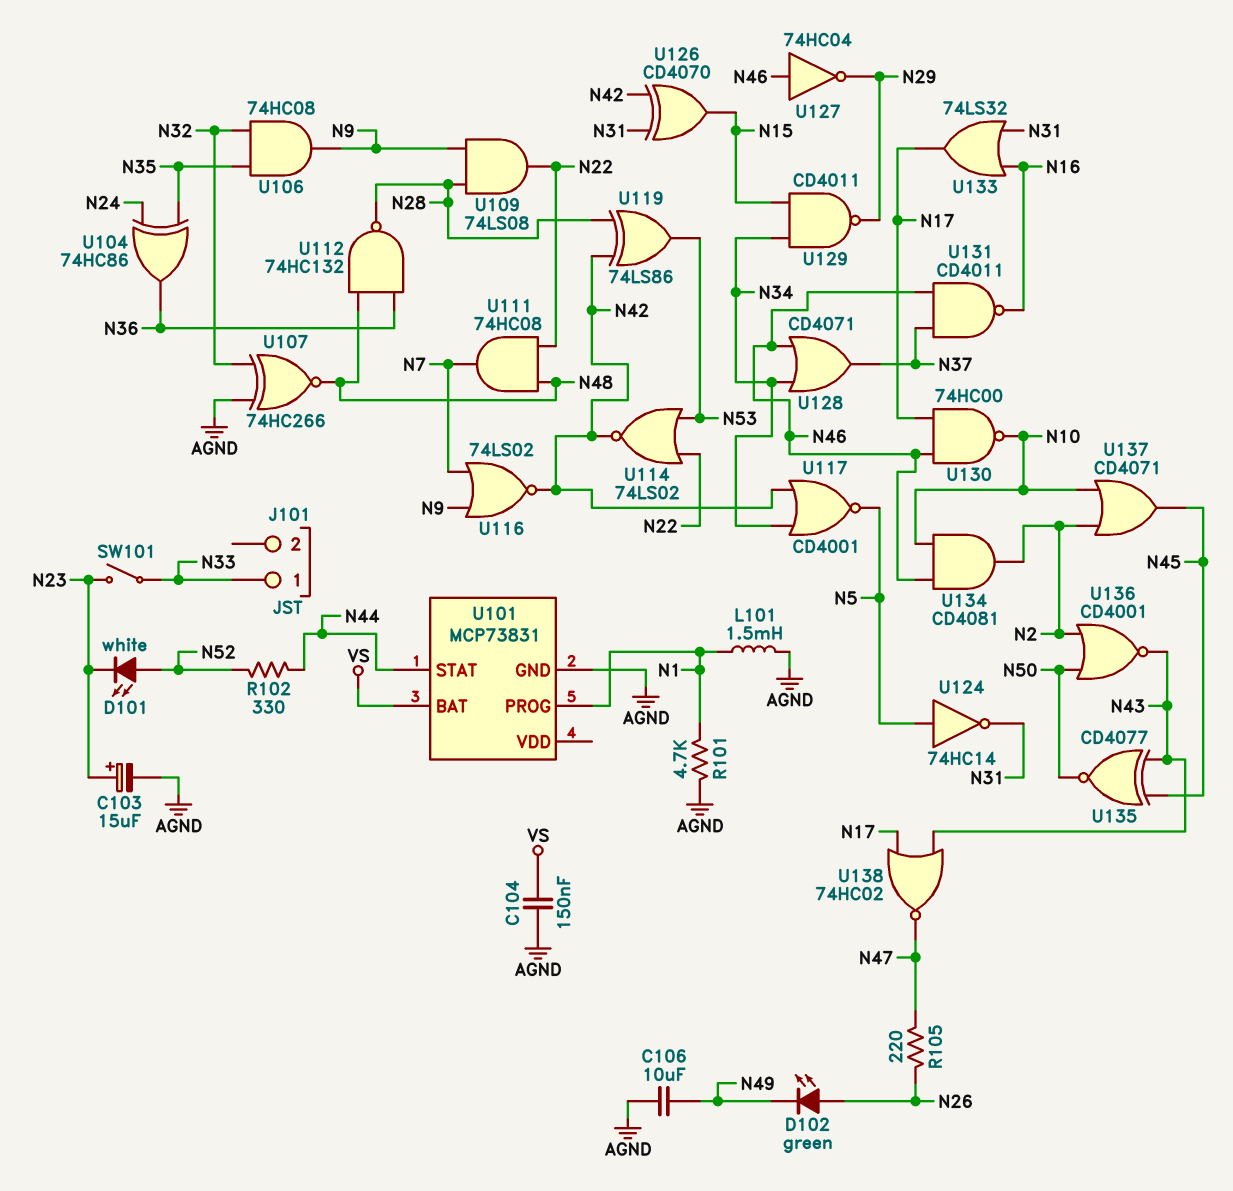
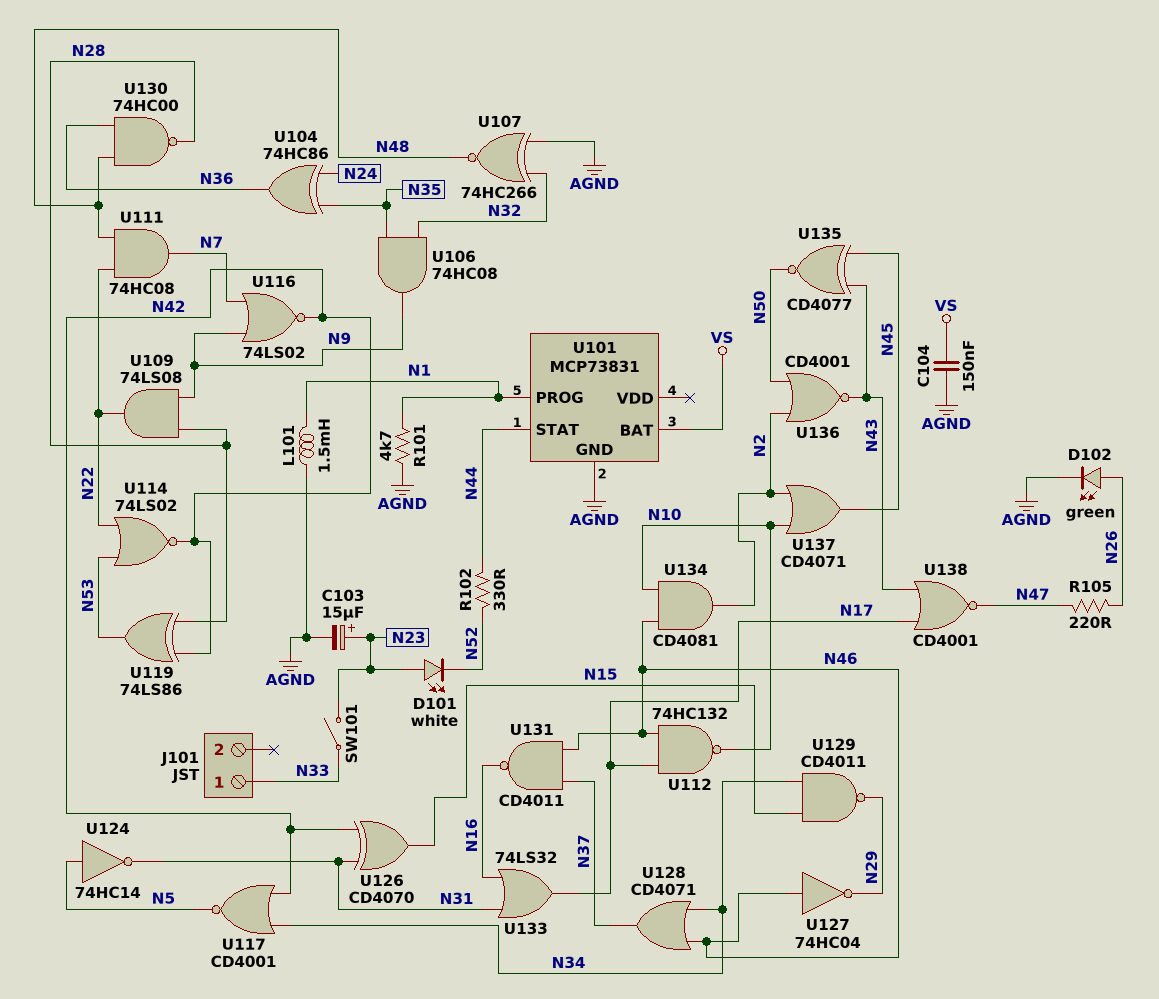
C106: 10uF (AGND, N49) -> none
D101: LED white (A N52, K N23) -> LED white (A N23, K N52)
D102: LED green (A N26, K N49) -> LED green (A N26, K AGND)
U112: NAND 74HC132 (in N36, in N48, out N28) -> NAND 74HC132 (in N17, in N46, out N10)
U130: NAND 74HC00 (in N17, in N46, out N10) -> NAND 74HC00 (in N36, in N48, out N28)
U138: NOR 74HC02 (in N17, in N43, out N47) -> NOR CD4001 (in N17, in N43, out N47)

